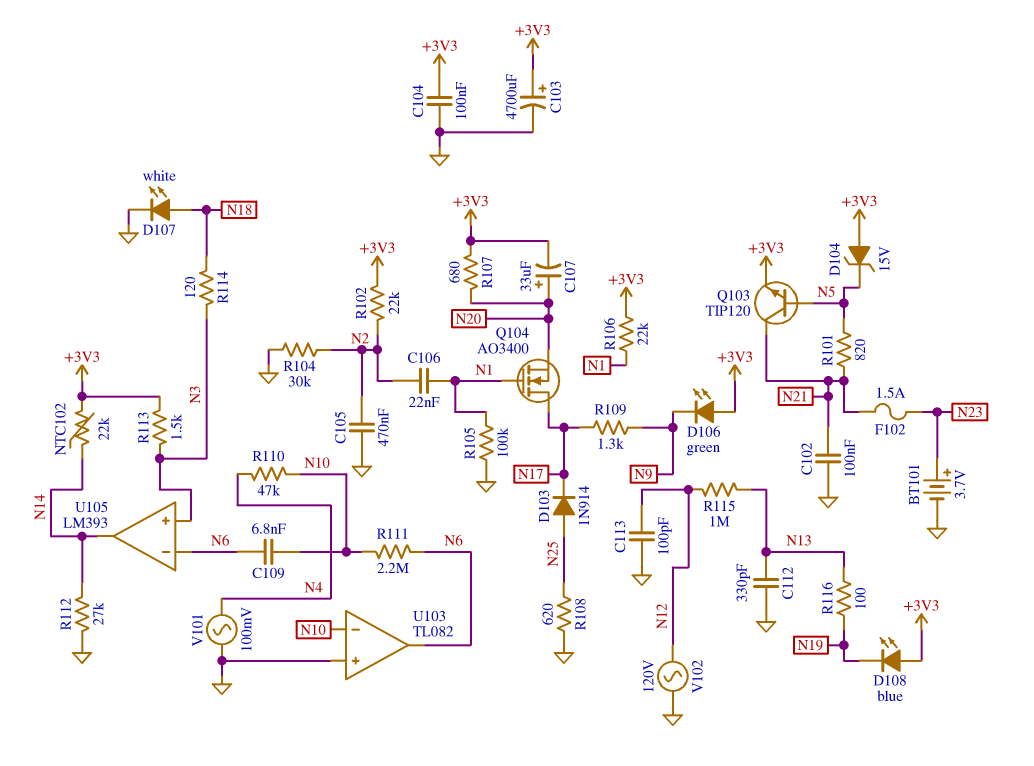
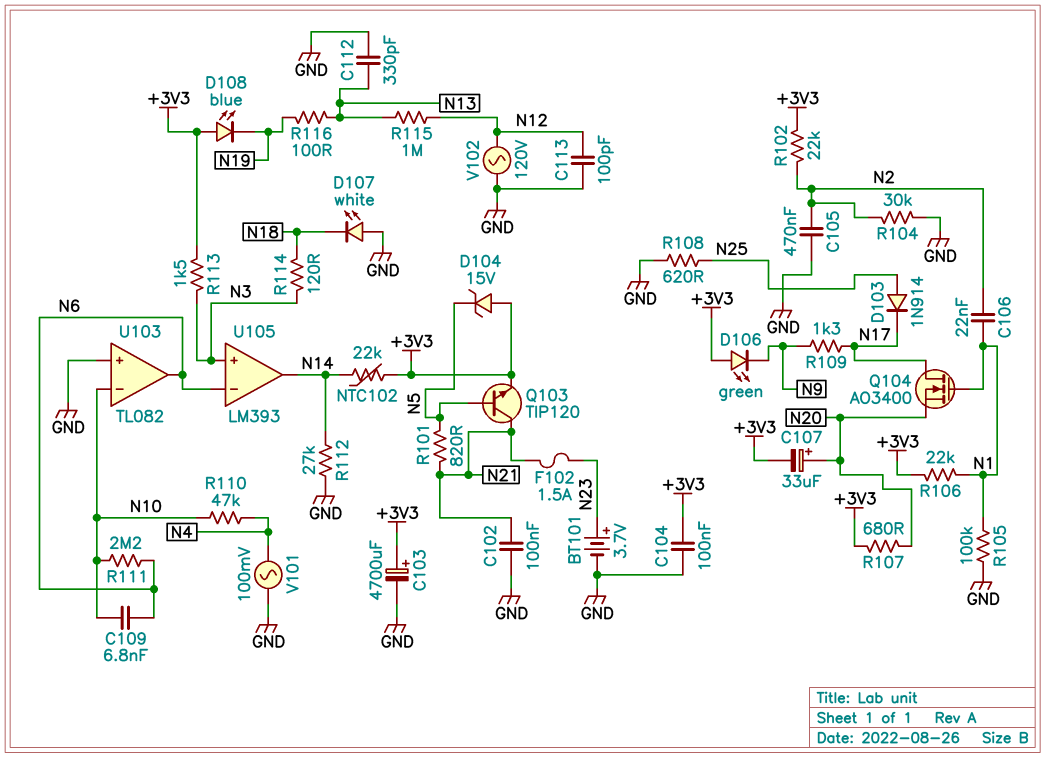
D107: LED white (A N18, K GND) -> LED white (A GND, K N18)

